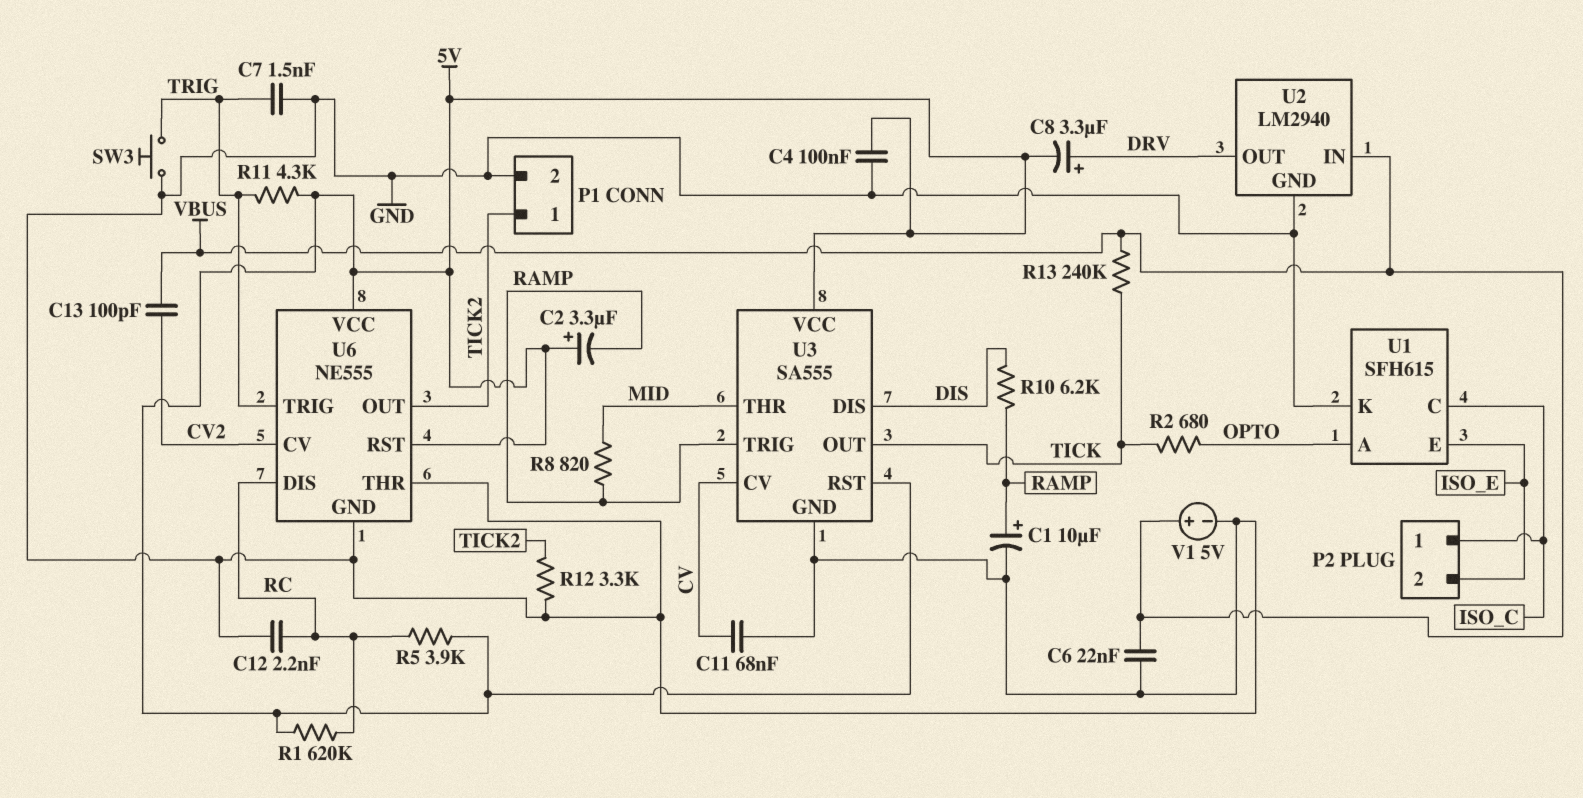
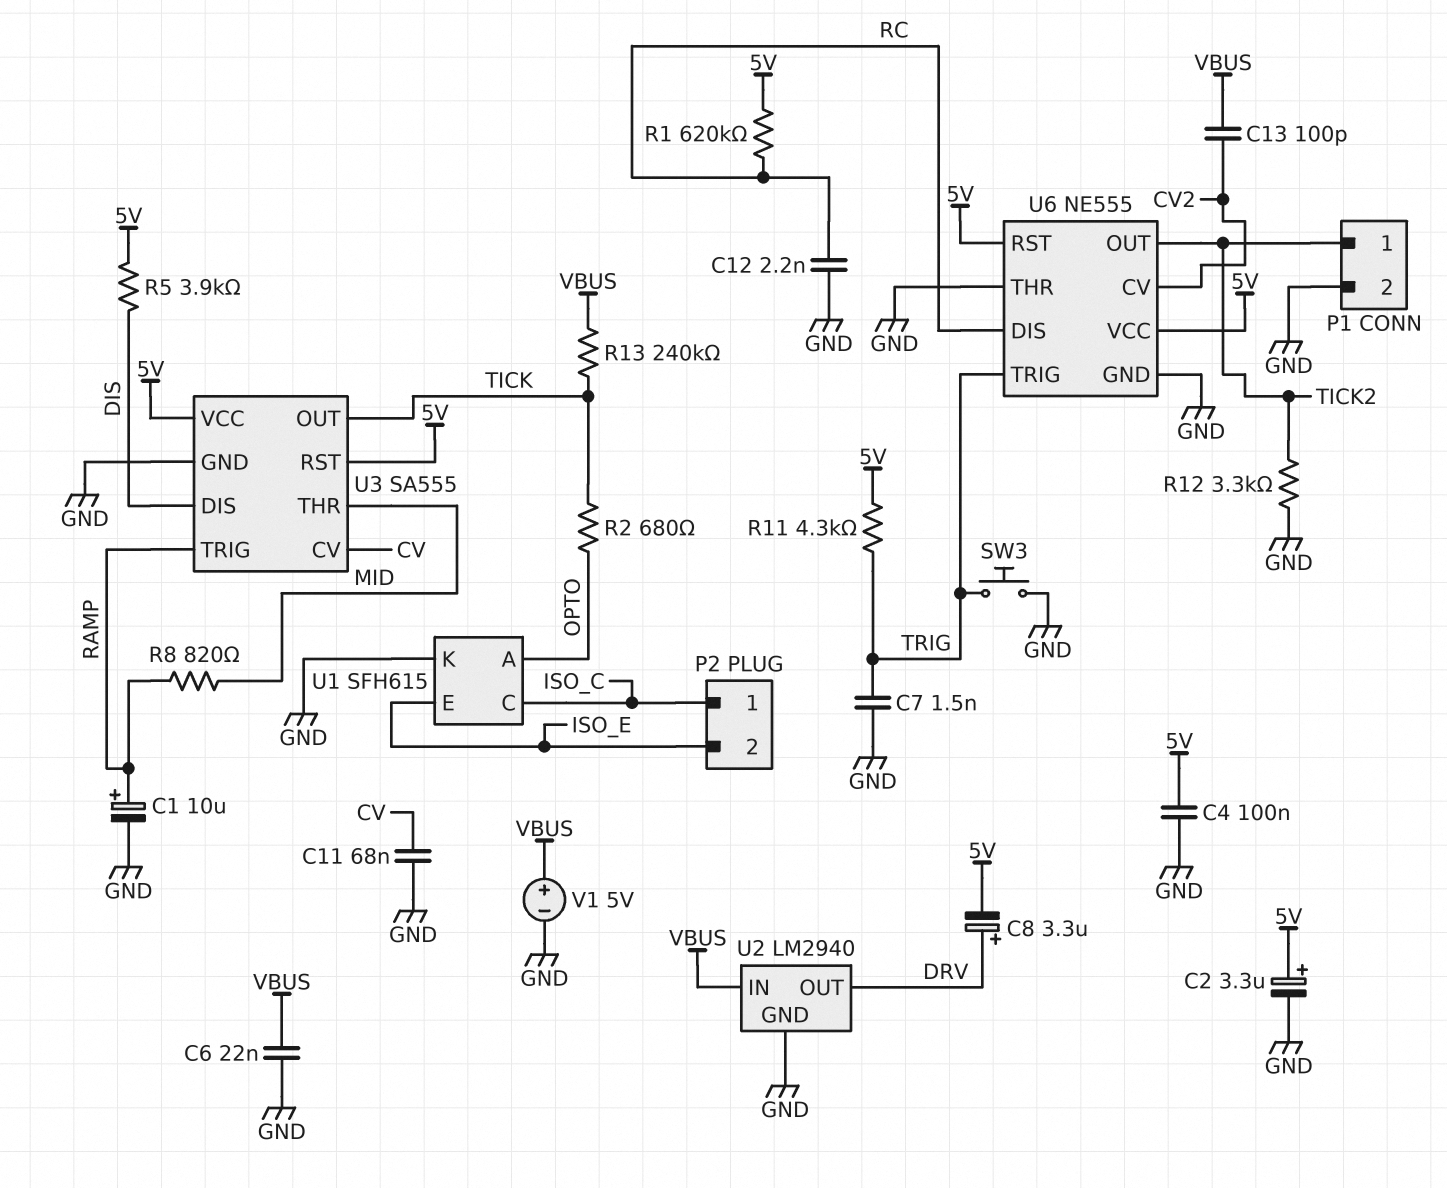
C2: 3.3uF (plus 5V, minus RAMP) -> 3.3uF (plus 5V, minus GND)
R5: 3.9k (5V, RC) -> 3.9k (5V, DIS)
R10: 6.2k (DIS, RAMP) -> none

